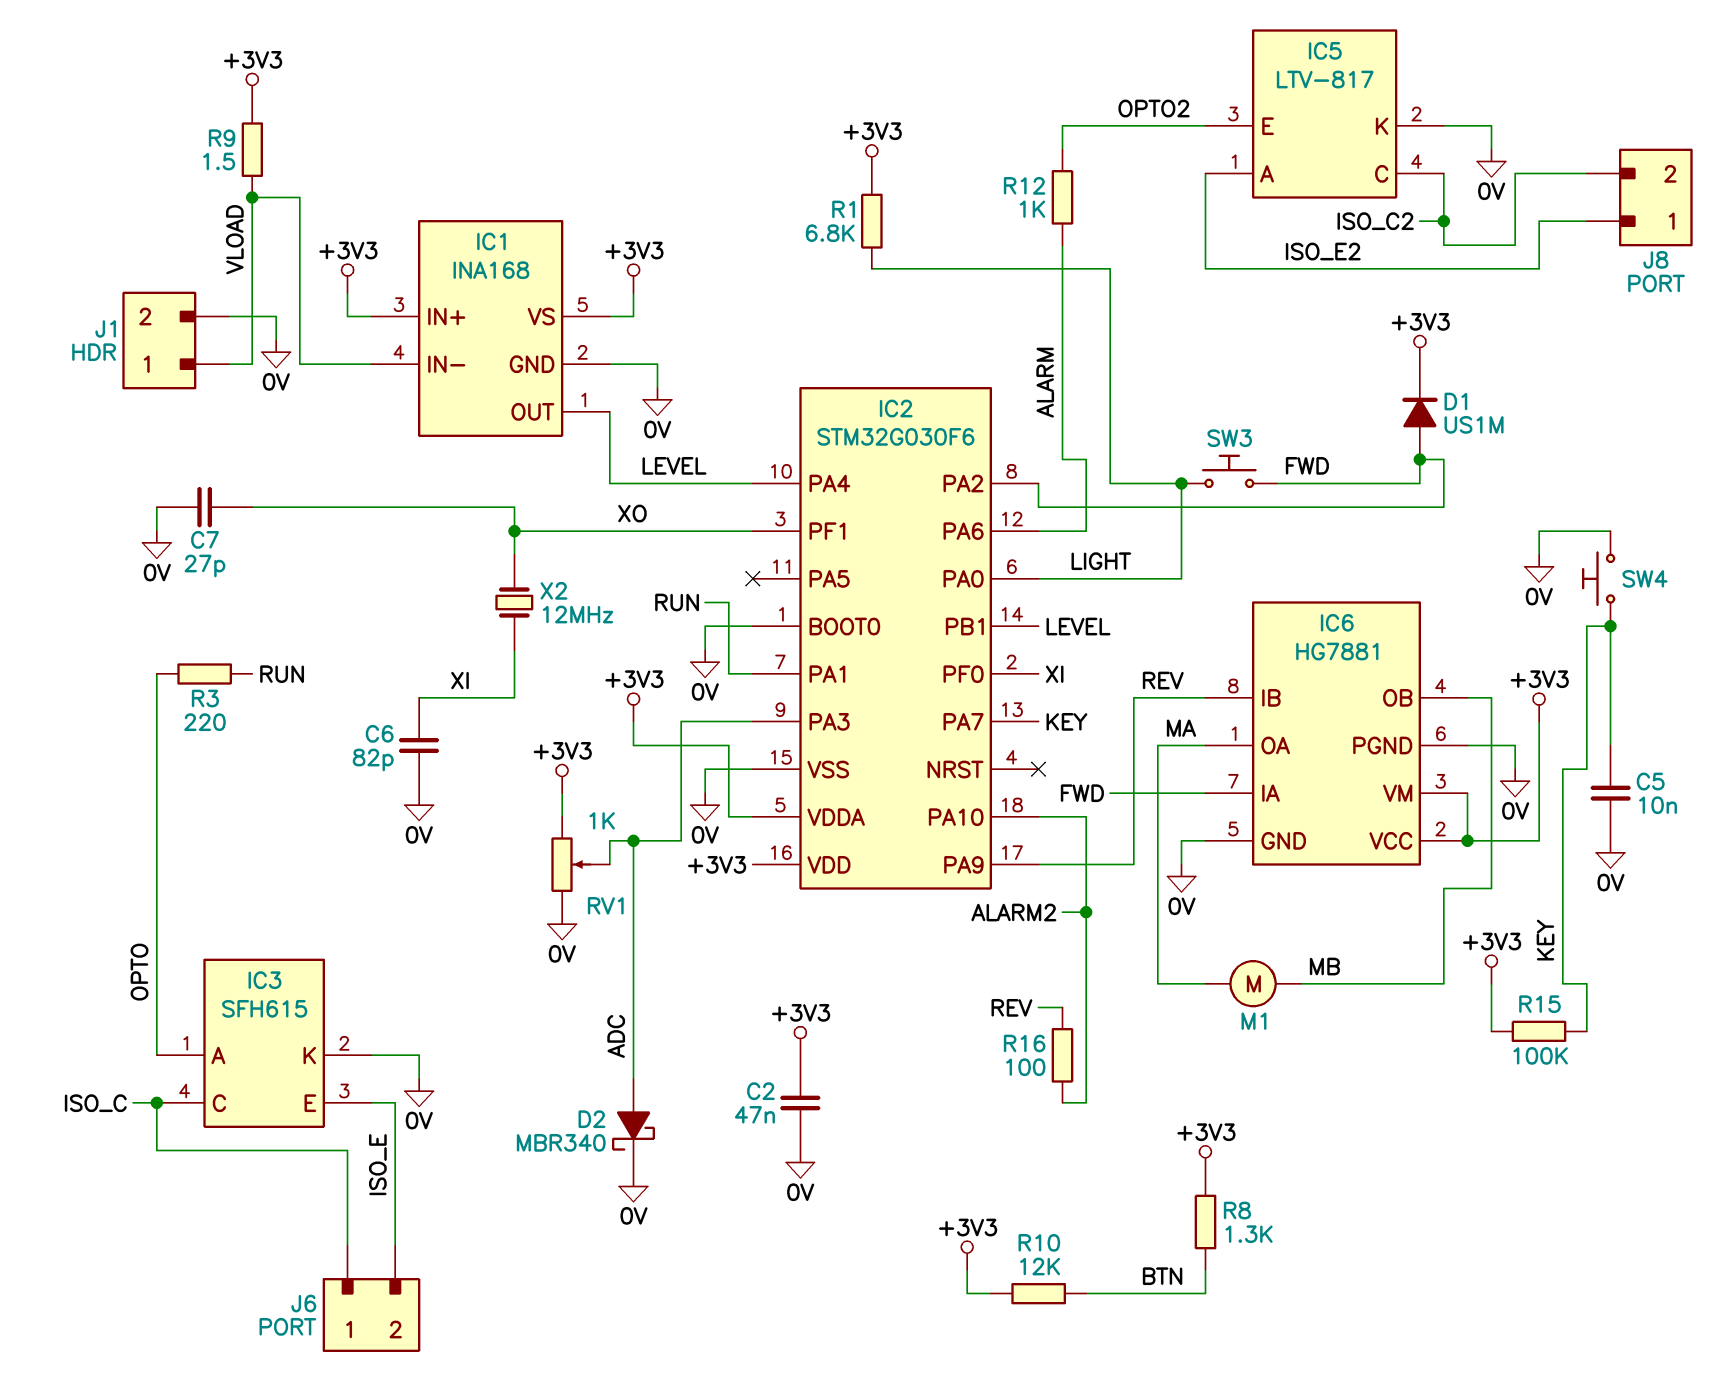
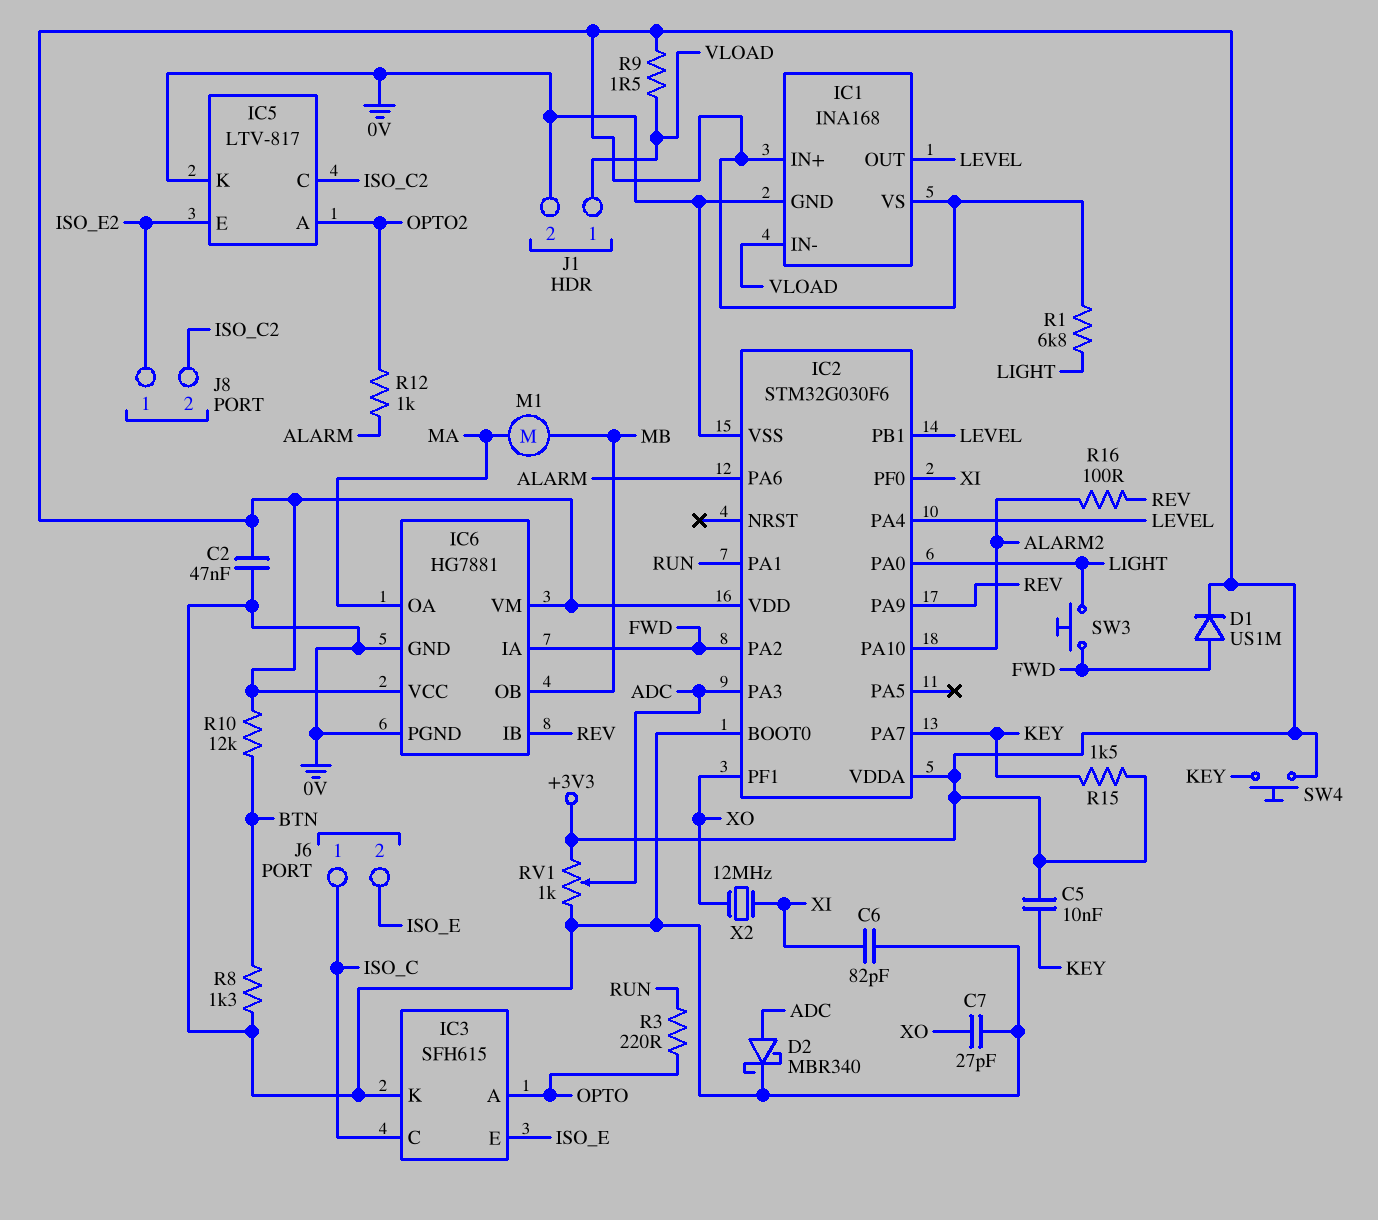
C5: 10nF (0V, KEY) -> 10nF (+3V3, KEY)
IC5 pin A: ISO_E2 -> OPTO2
IC5 pin E: OPTO2 -> ISO_E2
R8: 1.3k (+3V3, BTN) -> 1.3k (0V, BTN)
R15: 100k (+3V3, KEY) -> 1.5k (+3V3, KEY)
SW4: button (0V, KEY) -> button (+3V3, KEY)

